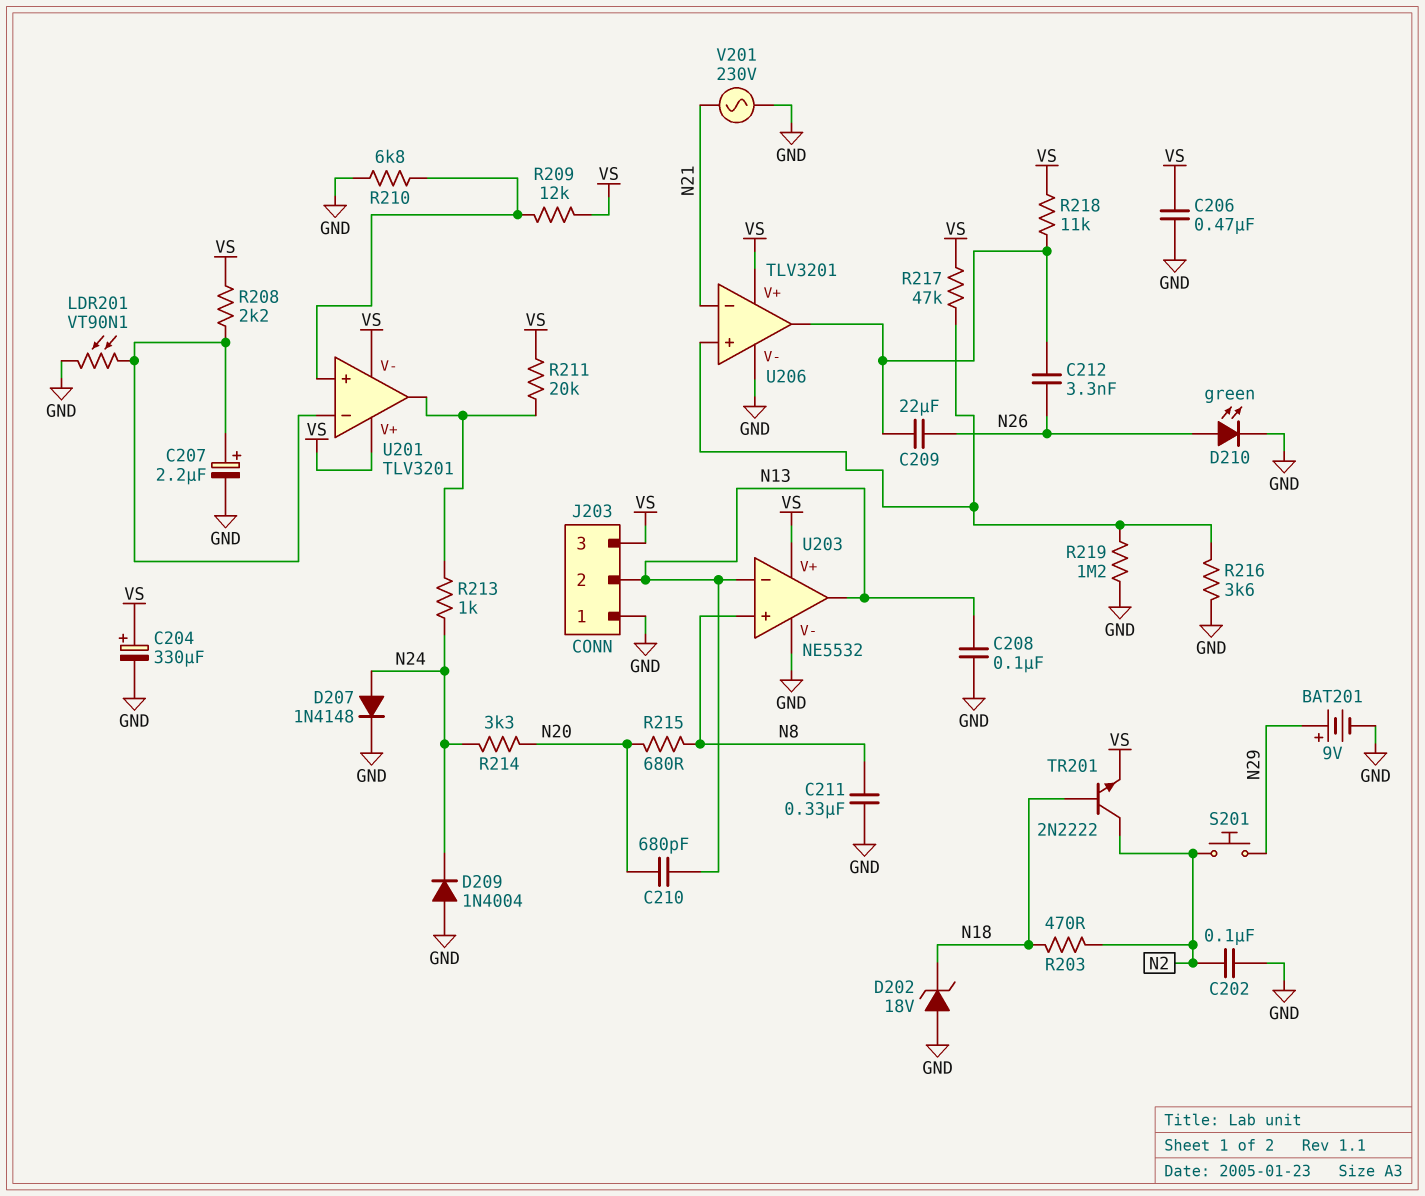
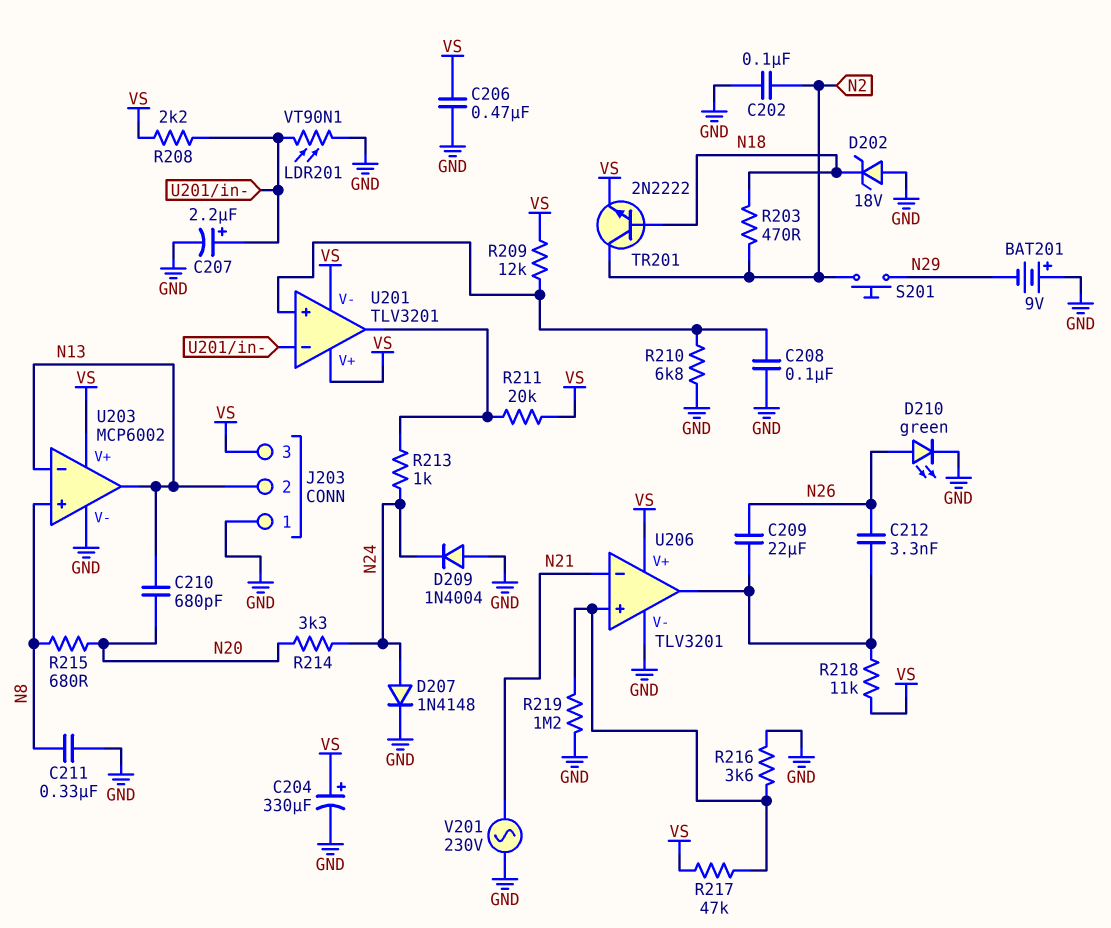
BAT201: 9V (plus N29, minus GND) -> 9V (plus GND, minus N29)
C208: 100nF (GND, N13) -> 100nF (GND, U201/in+)
U203: NE5532 -> MCP6002

